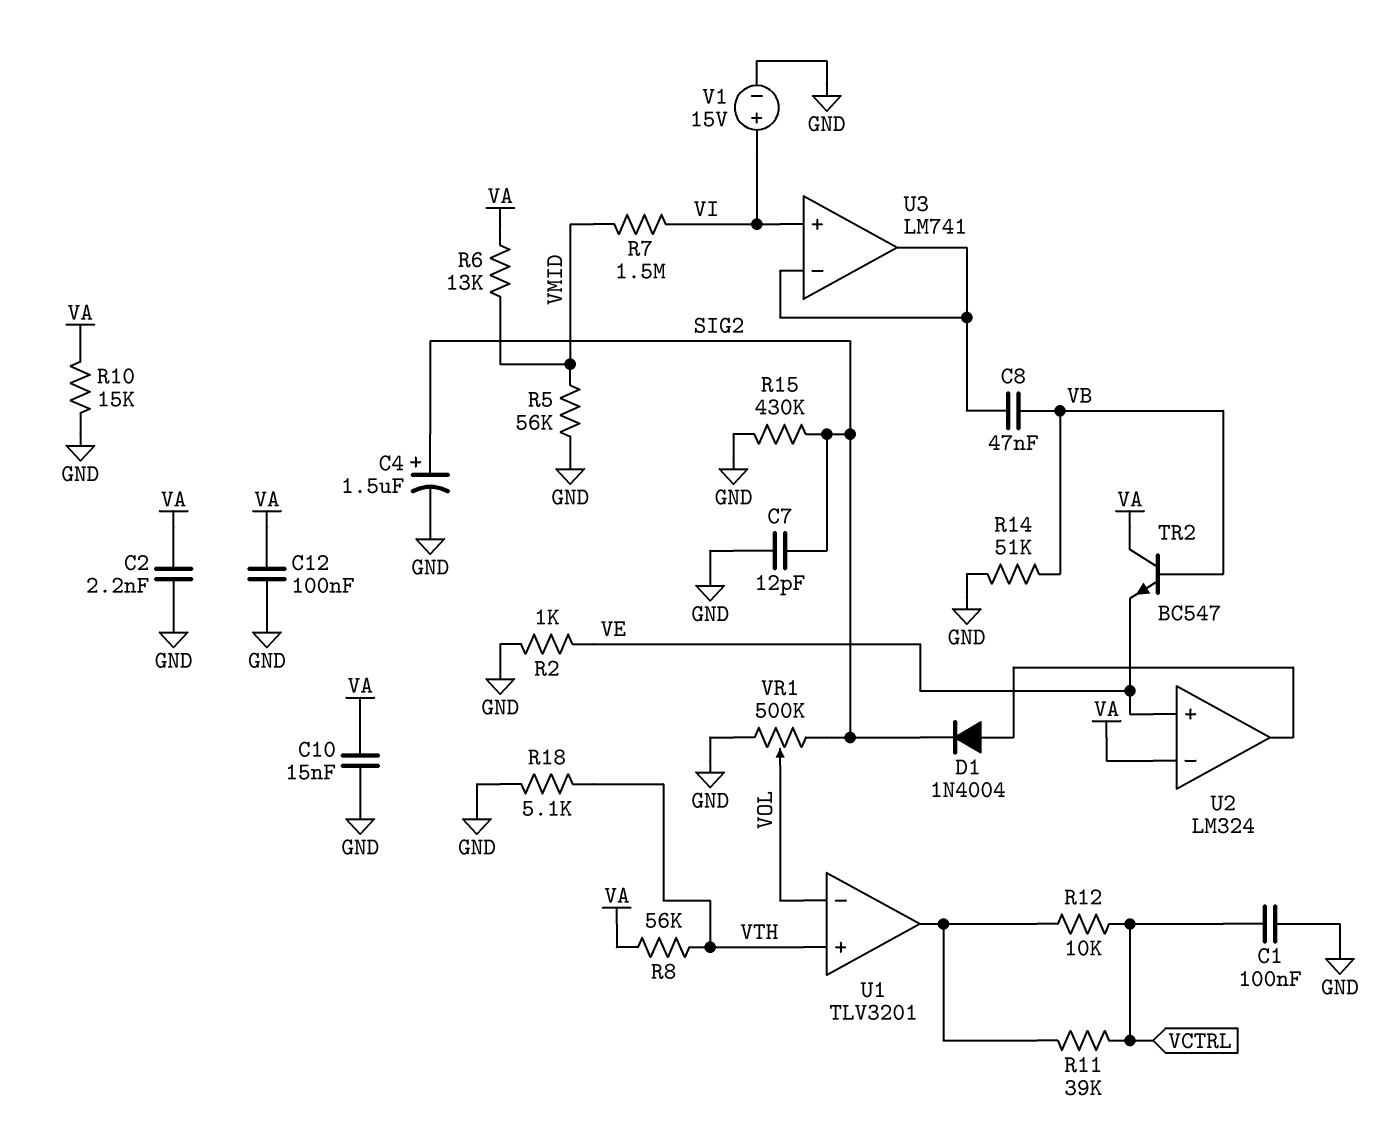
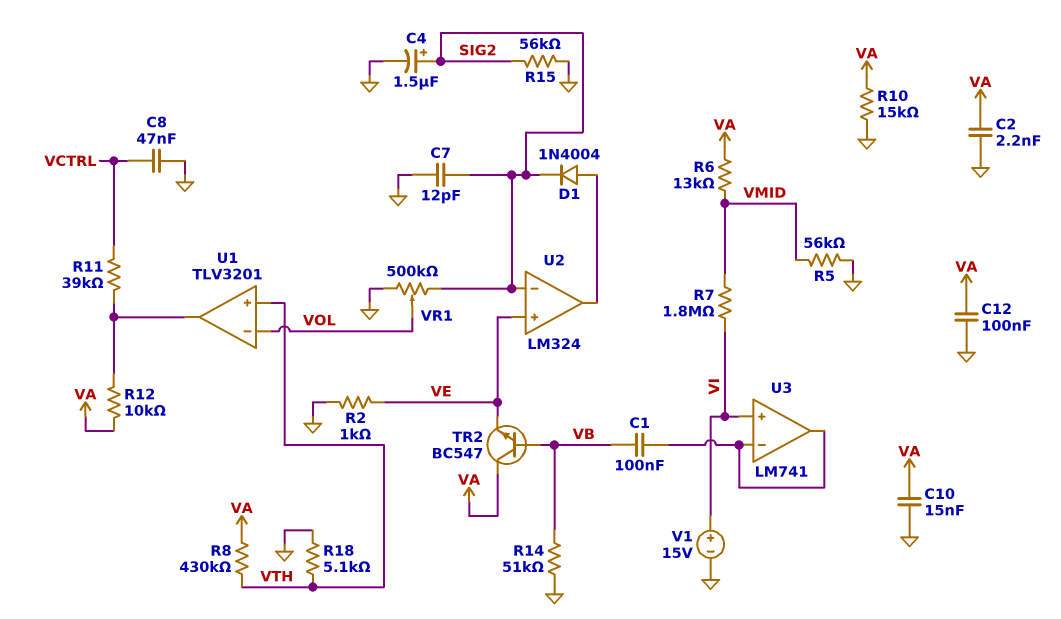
C1: 100nF (GND, VCTRL) -> 100nF (U3/in-, VB)
C8: 47nF (U3/in-, VB) -> 47nF (GND, VCTRL)
R7: 1.5M (VI, VMID) -> 1.8M (VI, VMID)
R8: 56k (VA, VTH) -> 430k (VA, VTH)
R12: 10k (U1/out, VCTRL) -> 10k (U1/out, VA)
R15: 430k (GND, SIG2) -> 56k (GND, SIG2)
U2 pin in-: VA -> SIG2

